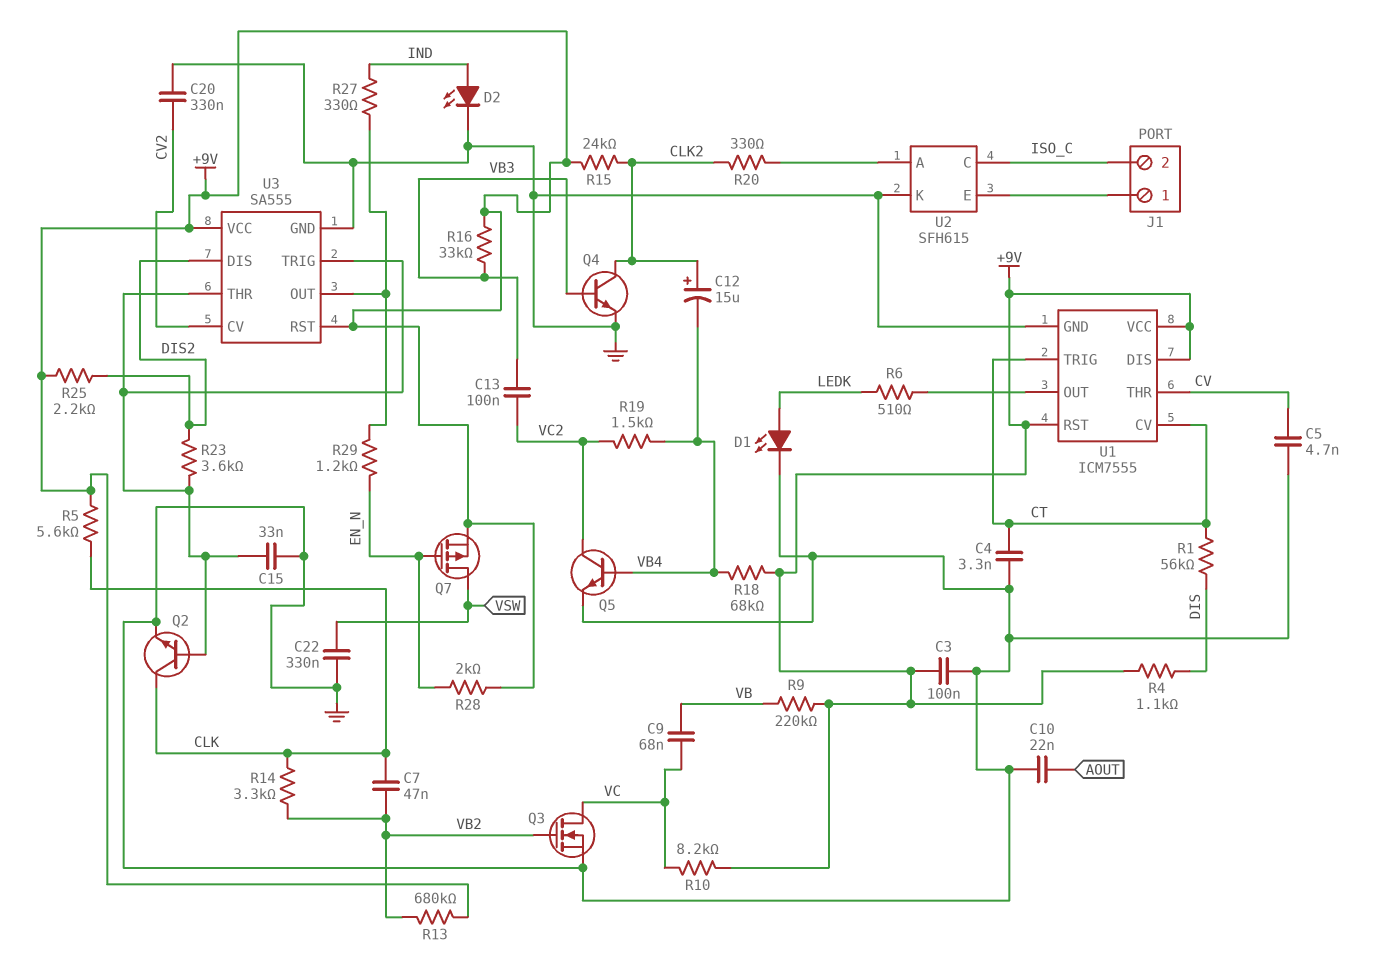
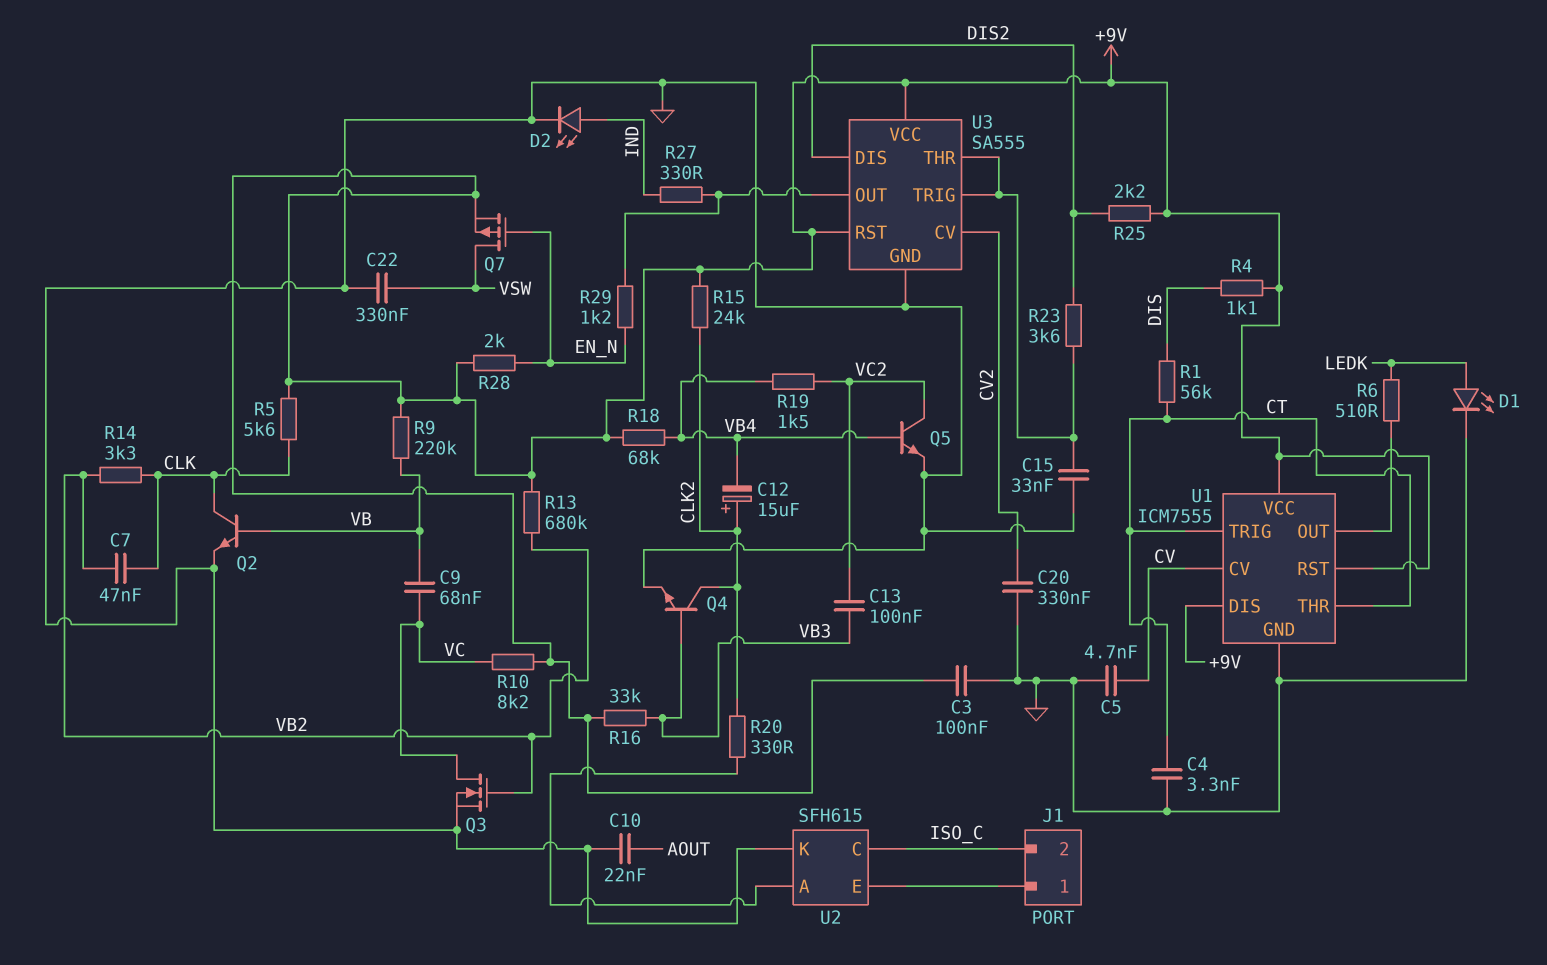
Q2: NPN (B U3/THR, C CLK, E GND) -> NPN (B VB, C CLK, E GND)
U1 pin CV: CT -> CV
U1 pin THR: CV -> CT

